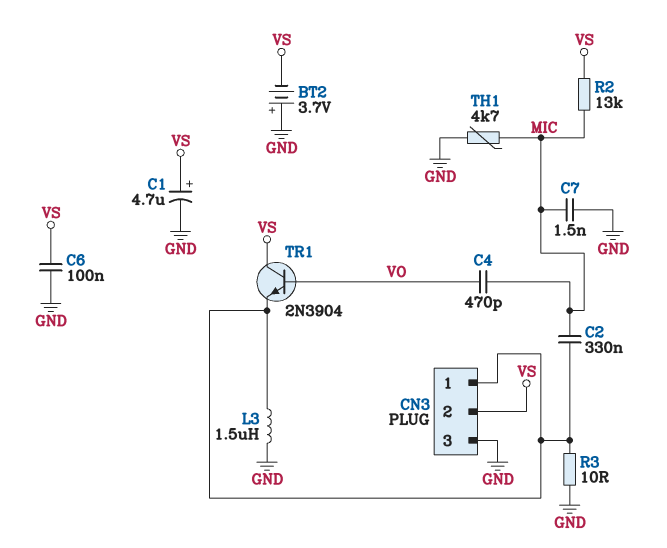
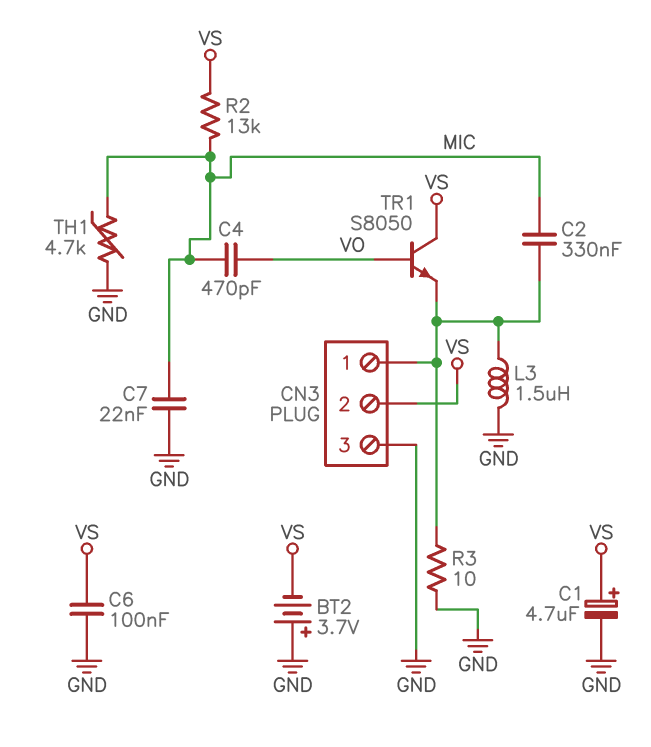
C7: 1.5nF (GND, MIC) -> 22nF (GND, MIC)
TR1: NPN 2N3904 (B VO, C VS, E CN3/1) -> NPN S8050 (B VO, C VS, E CN3/1)

